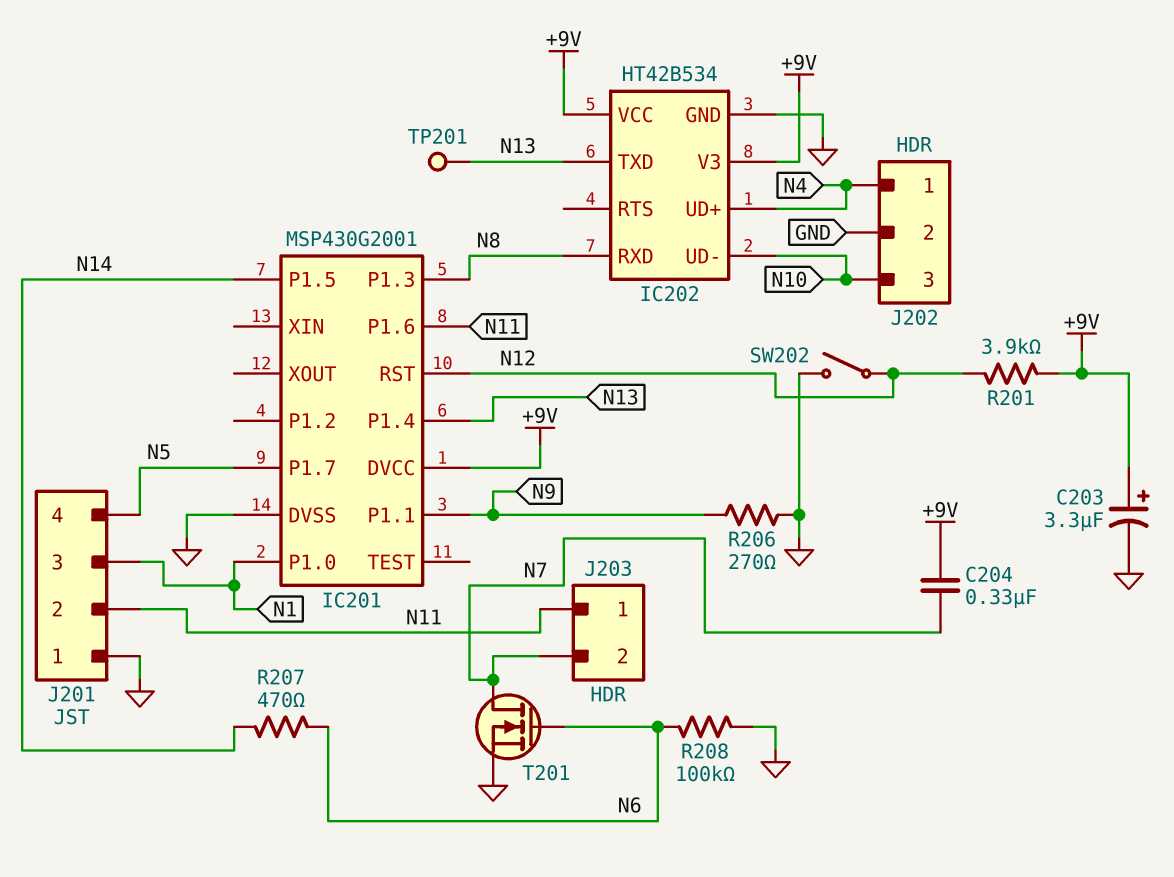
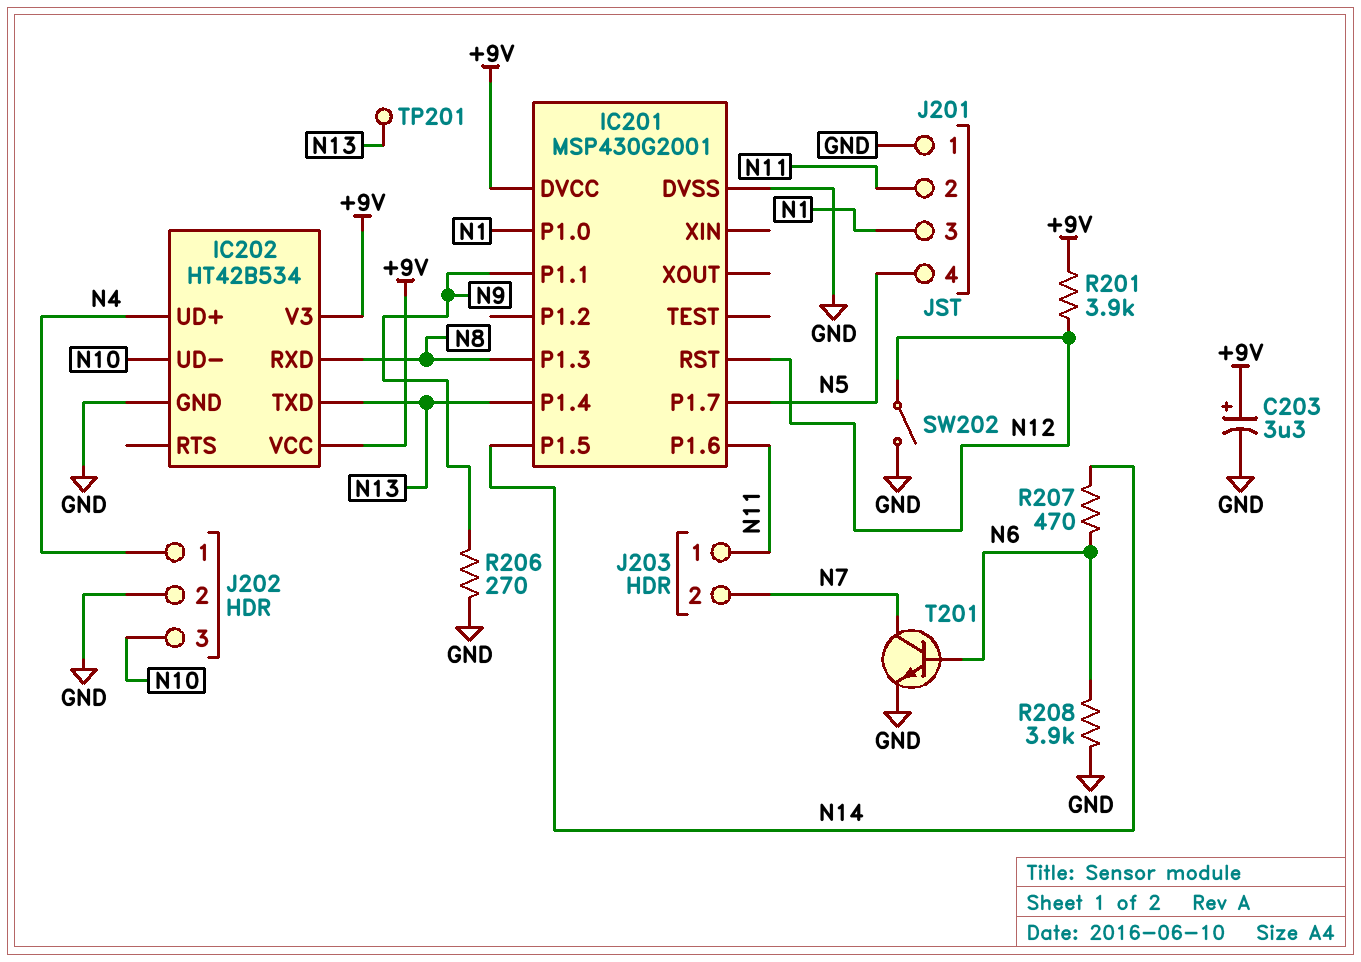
C204: 330nF (+9V, N7) -> none
R208: 100k (GND, N6) -> 3.9k (GND, N6)
T201: NMOS (G N6, D N7, S GND) -> NPN (B N6, C N7, E GND)

